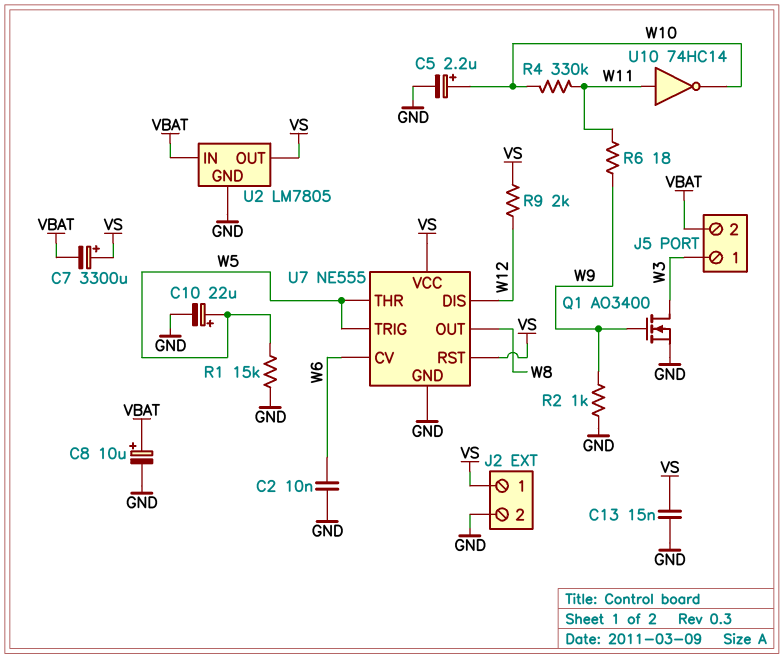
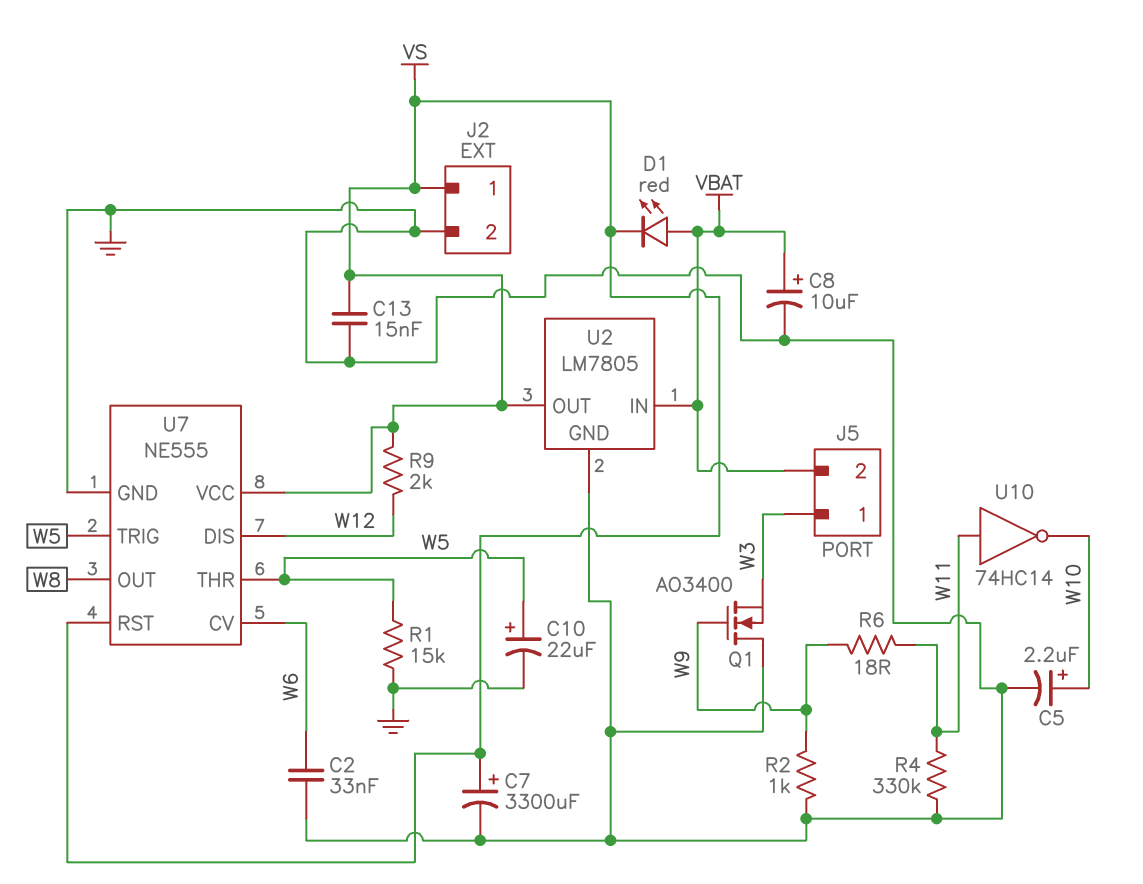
C2: 10nF (GND, W6) -> 33nF (GND, W6)
C7: 3300uF (plus VS, minus VBAT) -> 3300uF (plus VS, minus GND)
D1: none -> LED red (A VBAT, K VS)
Q1: NMOS AO3400 (G W9, D W3, S GND) -> NMOS AO3400 (G W9, D GND, S W3)
R4: 330k (W10, W11) -> 330k (GND, W11)

